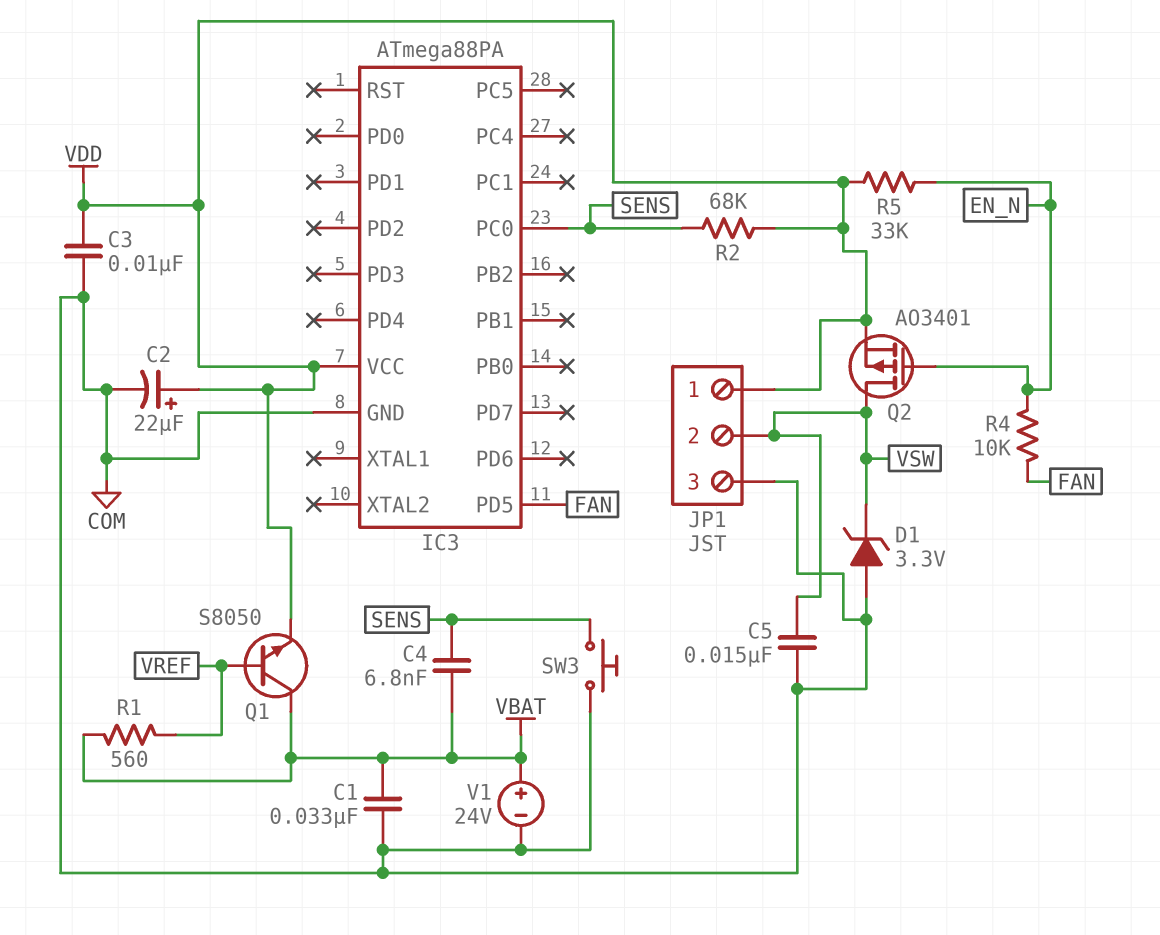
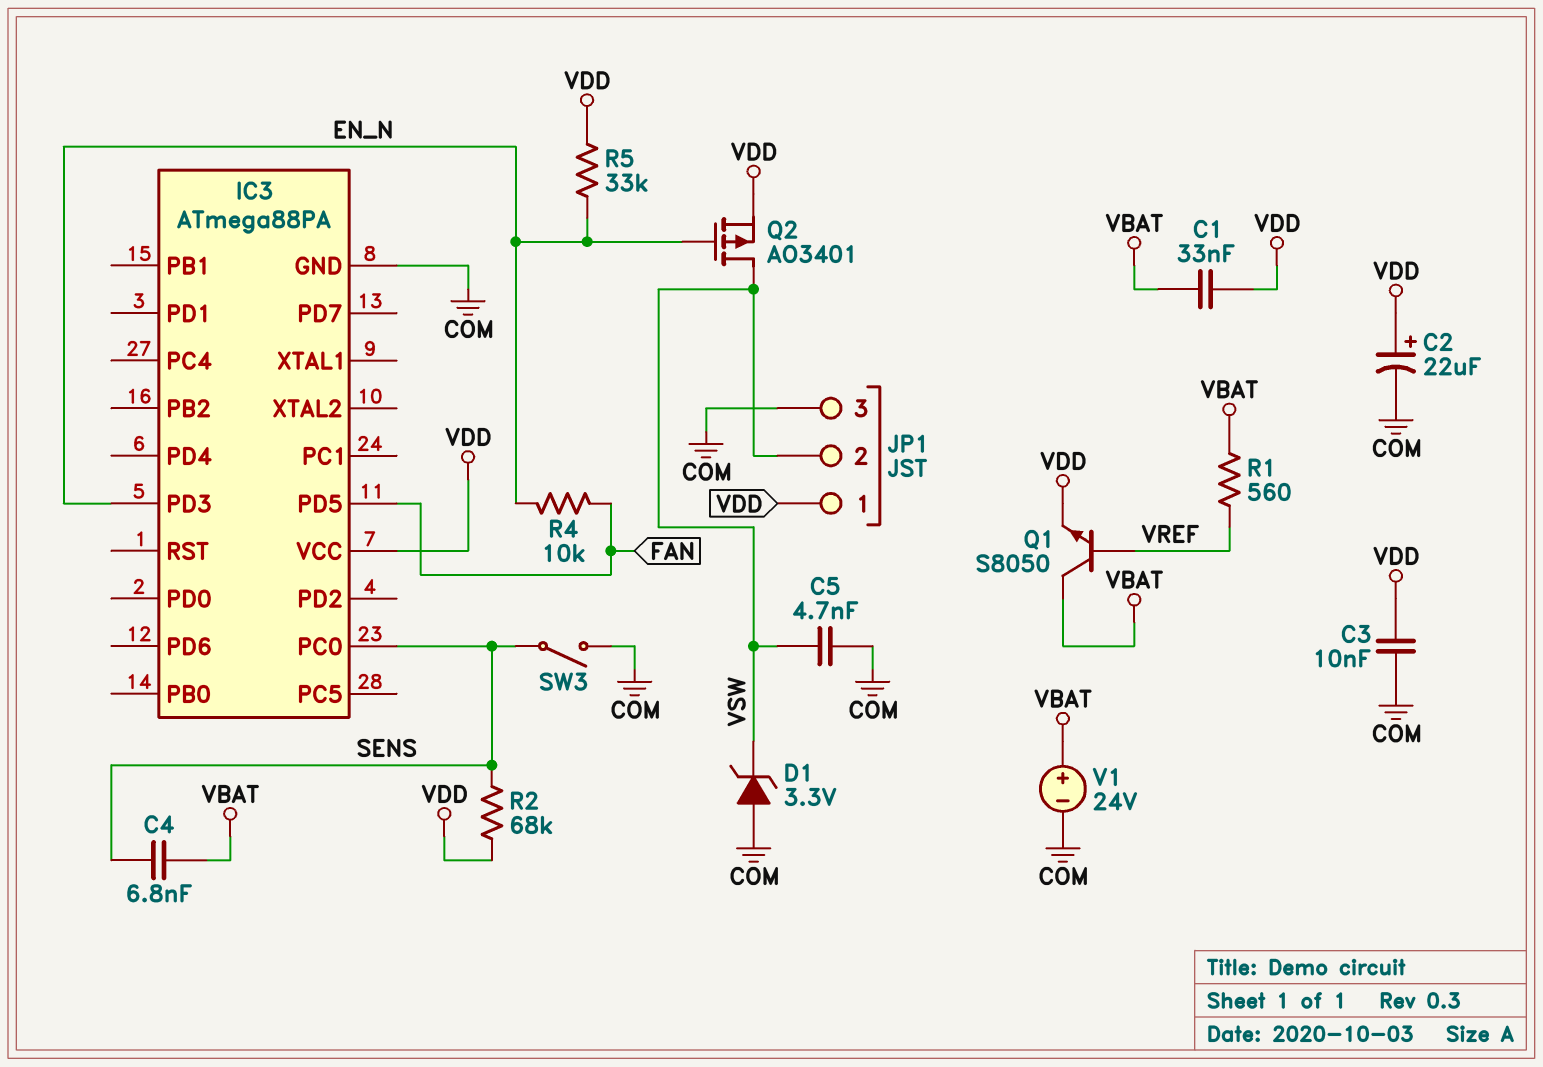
C1: 33nF (COM, VBAT) -> 33nF (VBAT, VDD)
C5: 15nF (COM, VSW) -> 4.7nF (COM, VSW)
IC3 pin PD3: none -> EN_N
SW3: button (COM, SENS) -> switch (COM, SENS)

